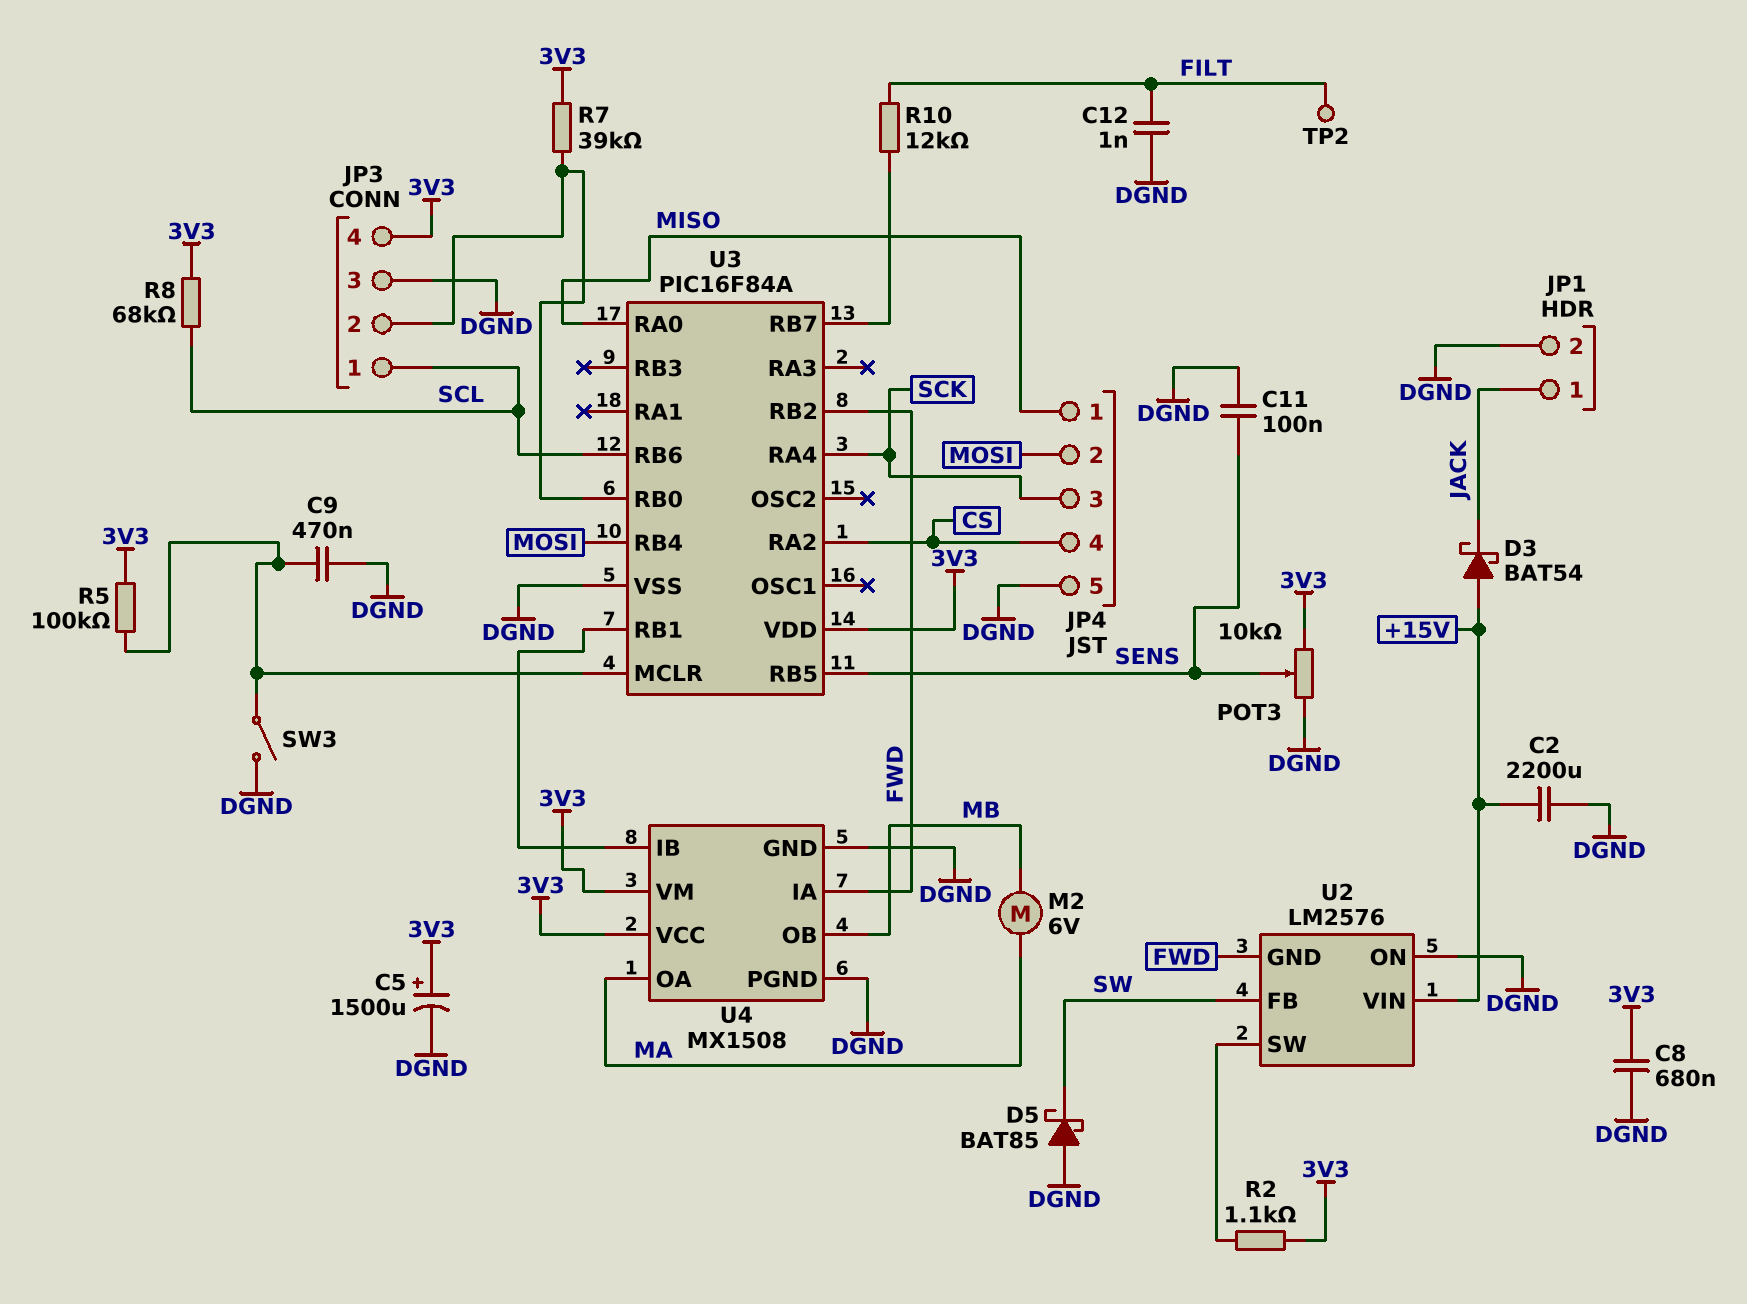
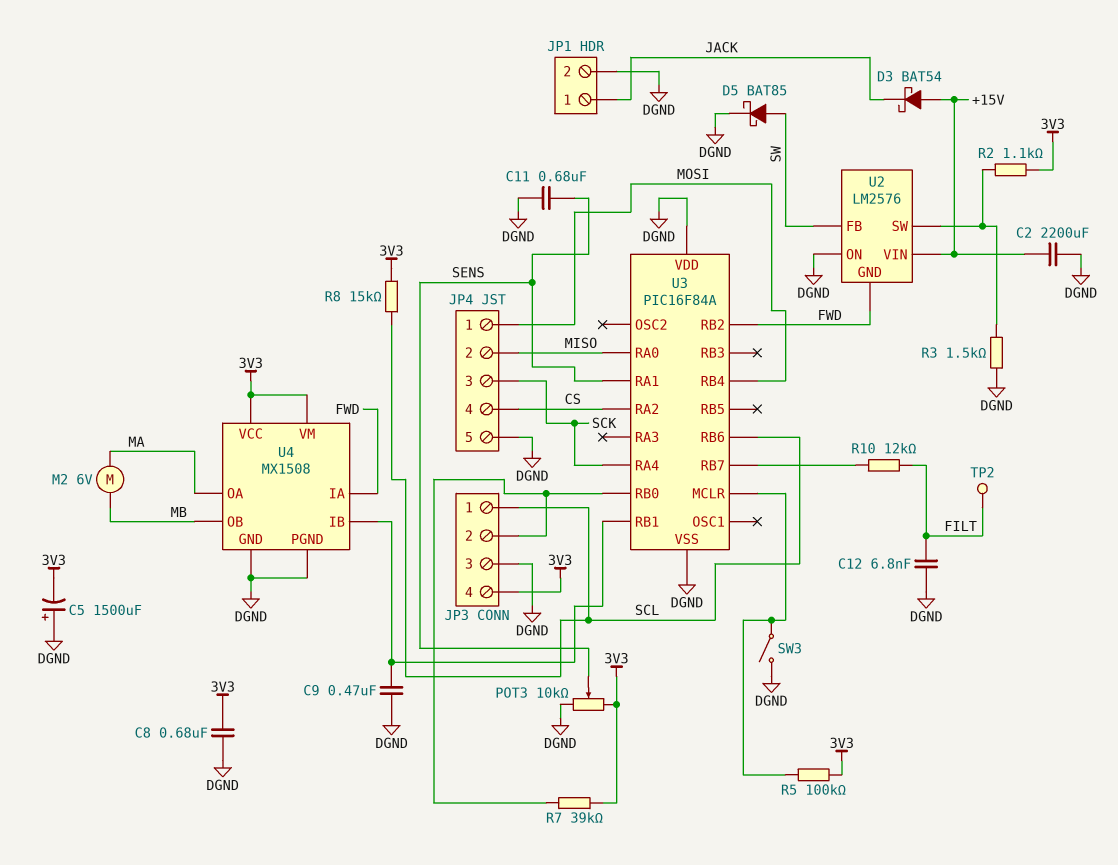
C5: 1500uF (plus 3V3, minus DGND) -> 1500uF (plus DGND, minus 3V3)
C9: 470nF (DGND, U3/MCLR) -> 470nF (DGND, U3/RB1)
C11: 100nF (DGND, SENS) -> 680nF (DGND, SENS)
C12: 1nF (DGND, FILT) -> 6.8nF (DGND, FILT)
D5: schottky BAT85 (A DGND, K SW) -> schottky BAT85 (A SW, K DGND)
JP4 pin 1: MISO -> MOSI
JP4 pin 2: MOSI -> MISO
R3: none -> 1.5k (DGND, U2/SW)
R8: 68k (3V3, SCL) -> 15k (3V3, SCL)
U3 pin RA1: none -> SENS
U3 pin RB5: SENS -> none
U3 pin VDD: 3V3 -> DGND

